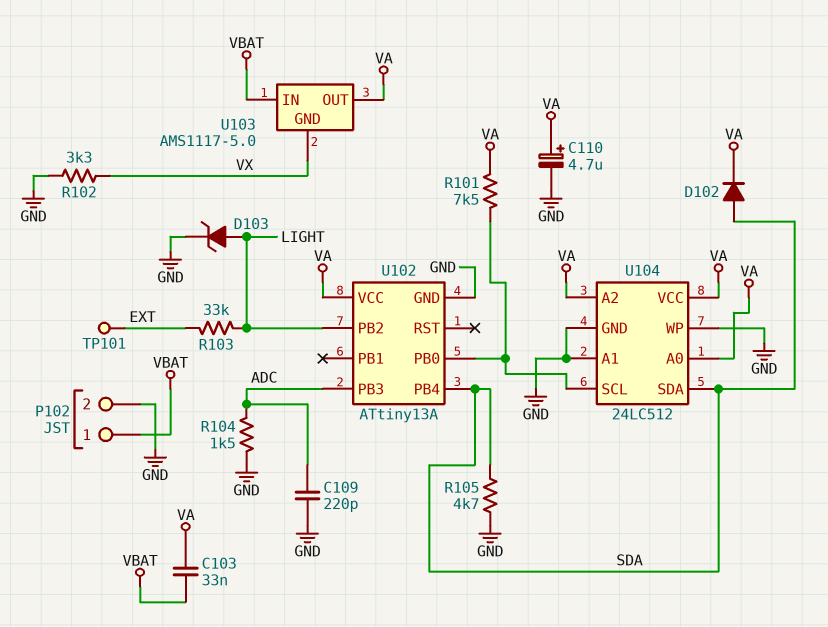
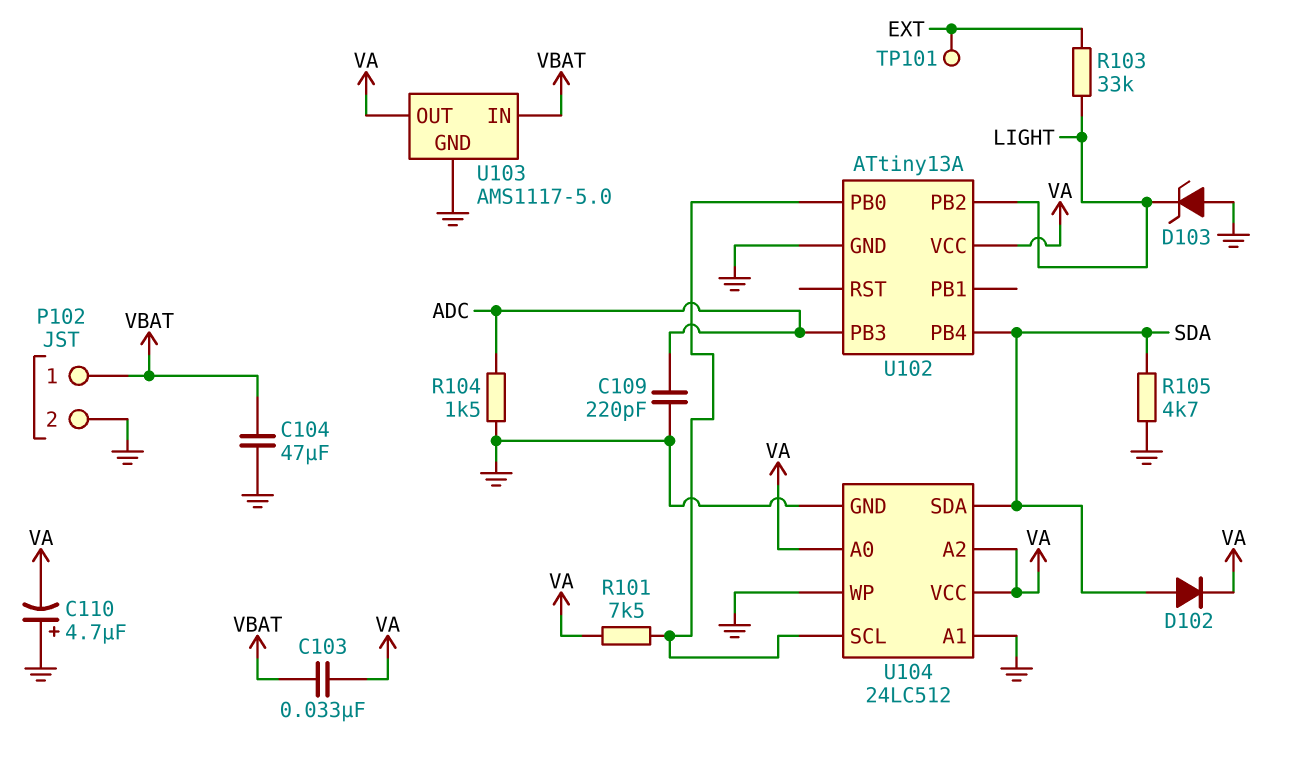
C104: none -> 47uF (GND, VBAT)
C110: 4.7uF (plus VA, minus GND) -> 4.7uF (plus GND, minus VA)
D103: zener (A LIGHT, K GND) -> zener (A GND, K LIGHT)
R102: 3.3k (GND, VX) -> none
U103 pin GND: VX -> GND

